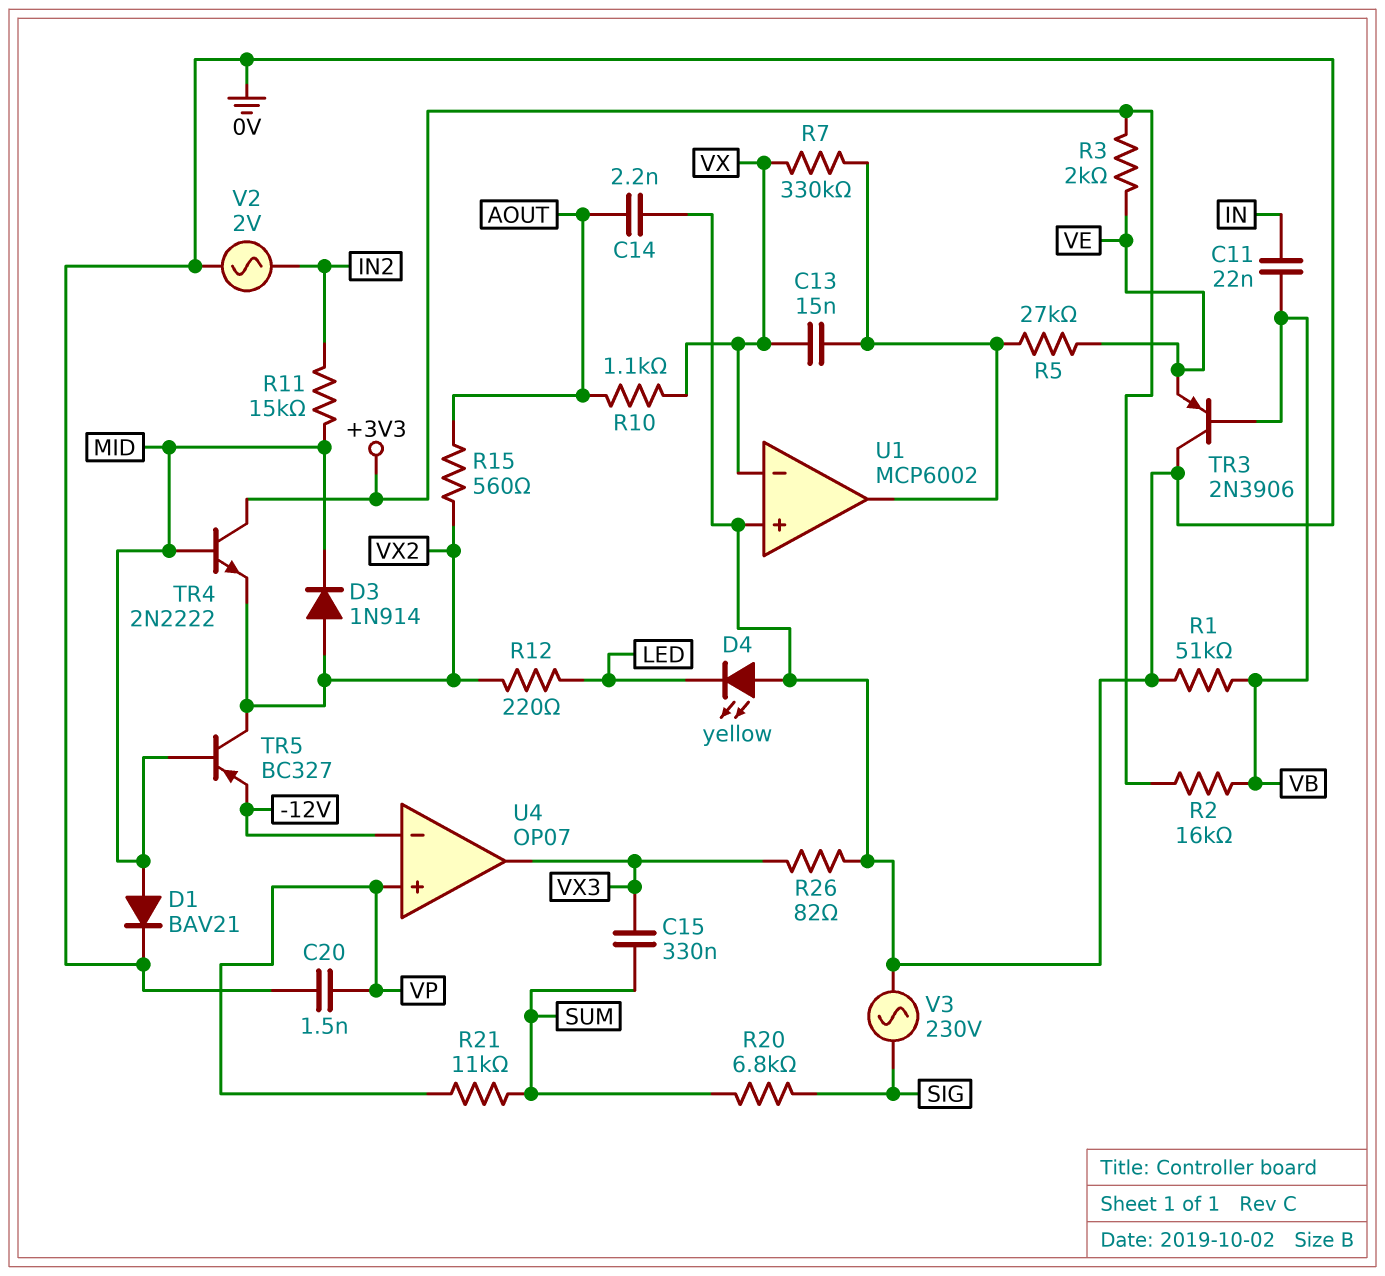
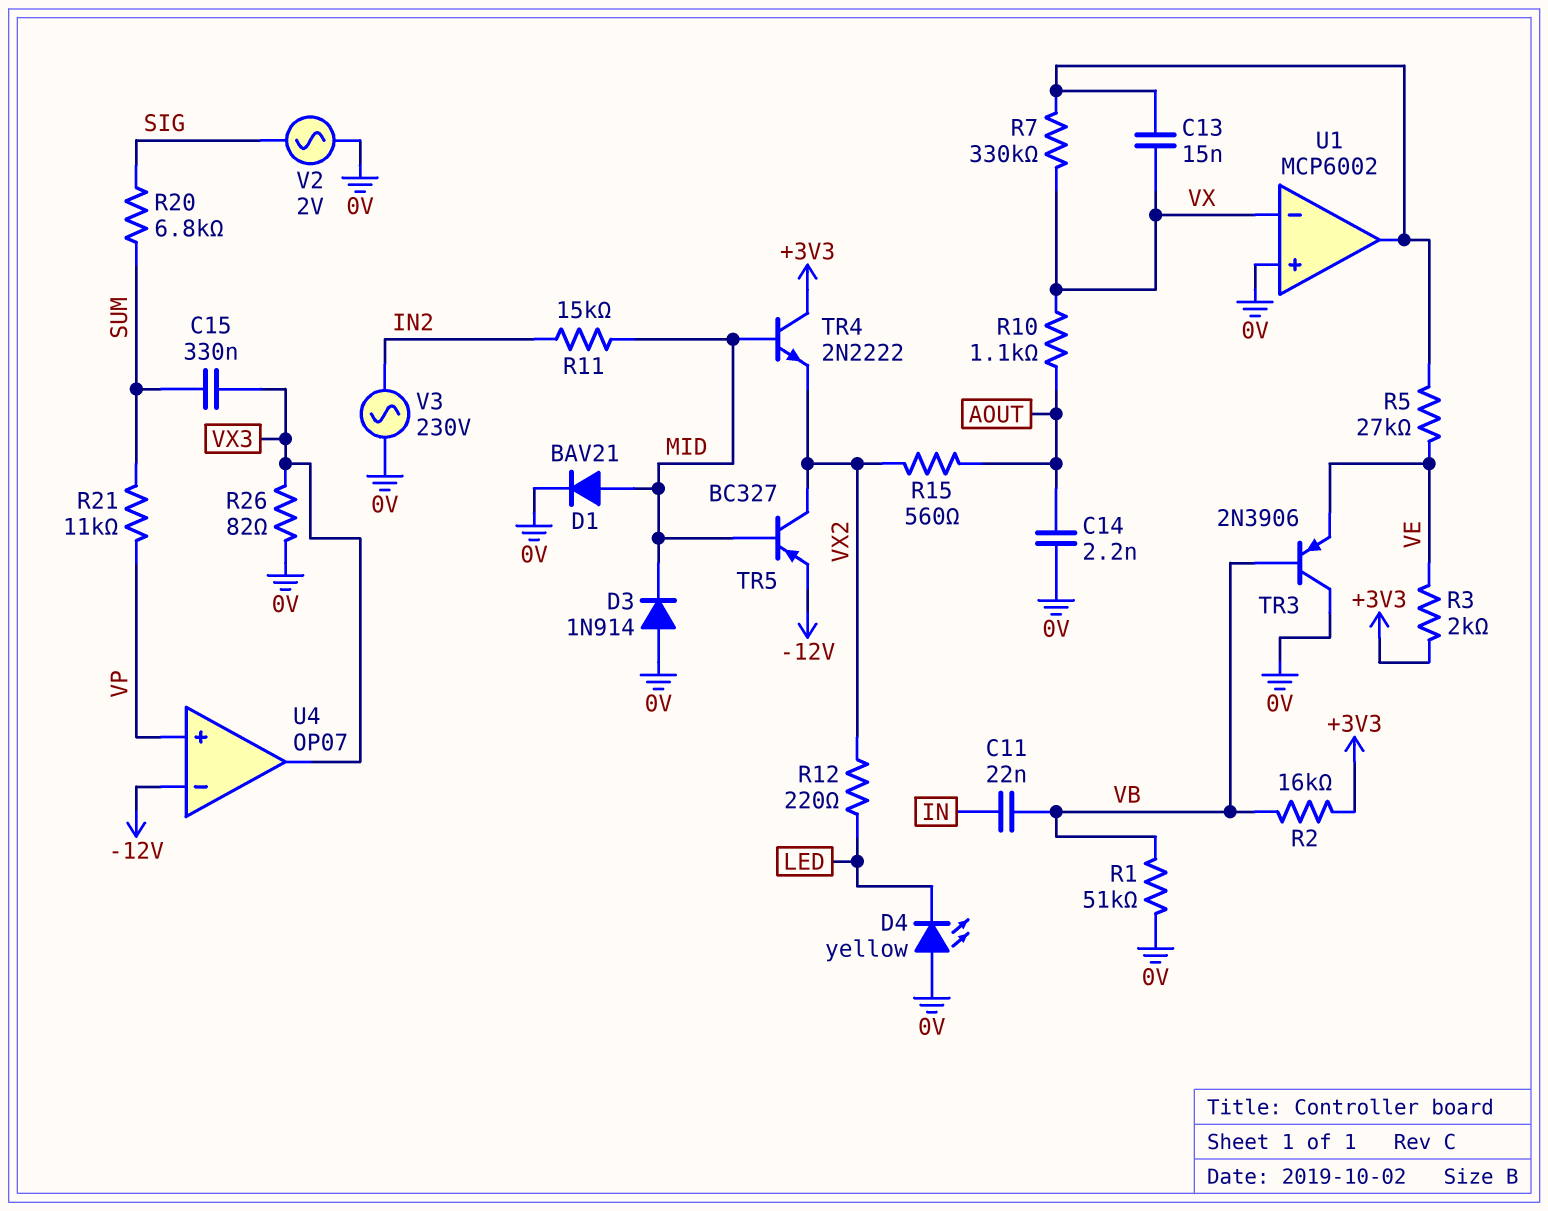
C20: 1.5nF (0V, VP) -> none
D3: diode 1N914 (A VX2, K MID) -> diode 1N914 (A 0V, K MID)
V2: AC 2V (0V, IN2) -> AC 2V (0V, SIG)
V3: AC 230V (0V, SIG) -> AC 230V (0V, IN2)

